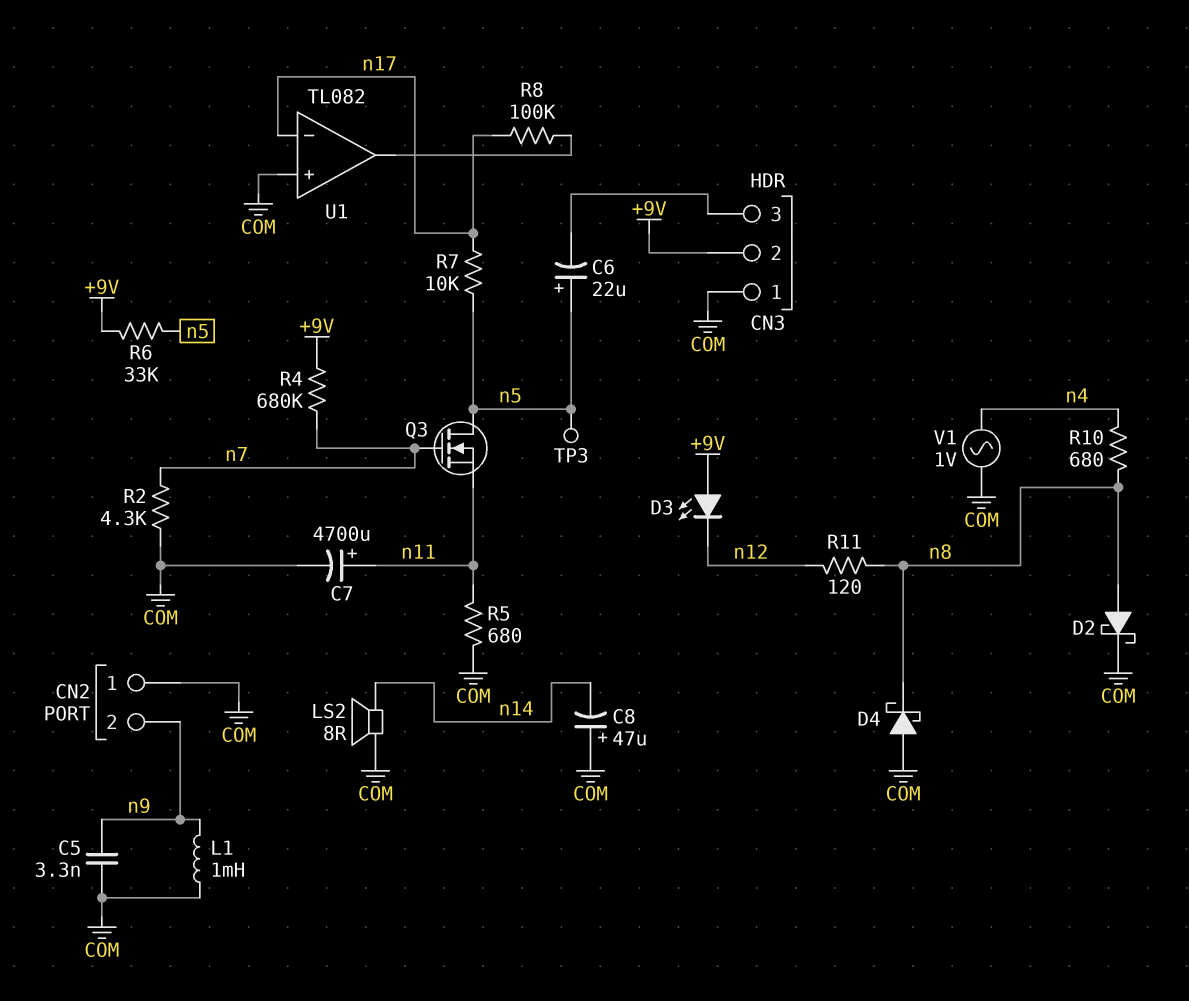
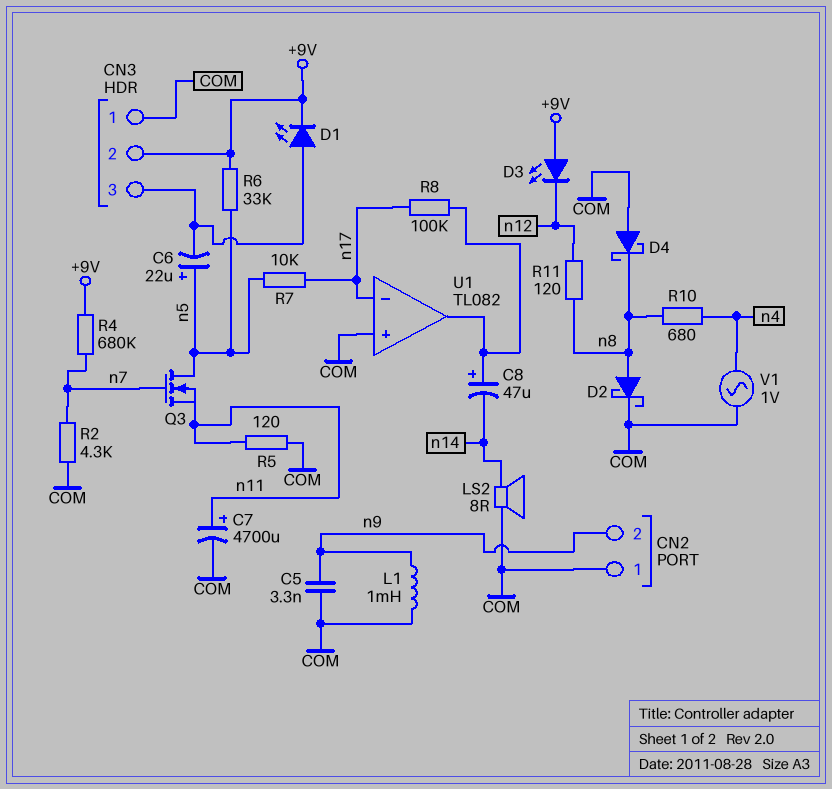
C8: 47uF (plus COM, minus n14) -> 47uF (plus U1/out, minus n14)
D1: none -> LED (A CN3/3, K +9V)
R5: 680 (COM, n11) -> 120 (COM, n11)
TP3: test point (n5) -> none

